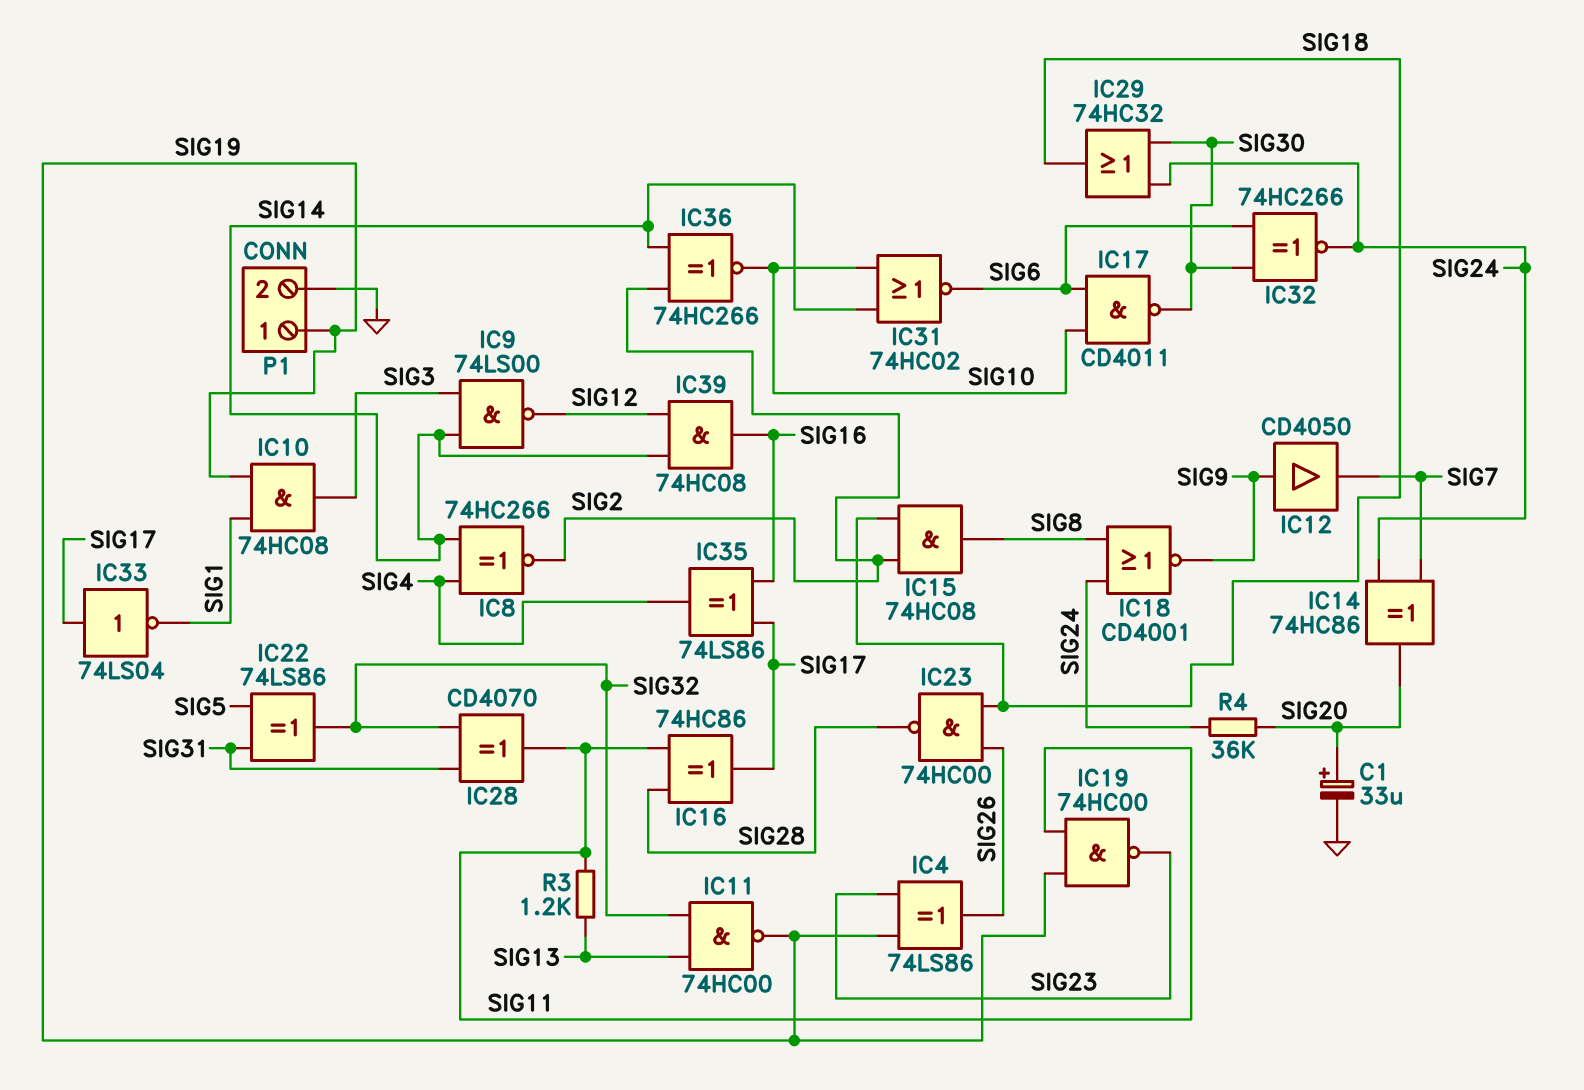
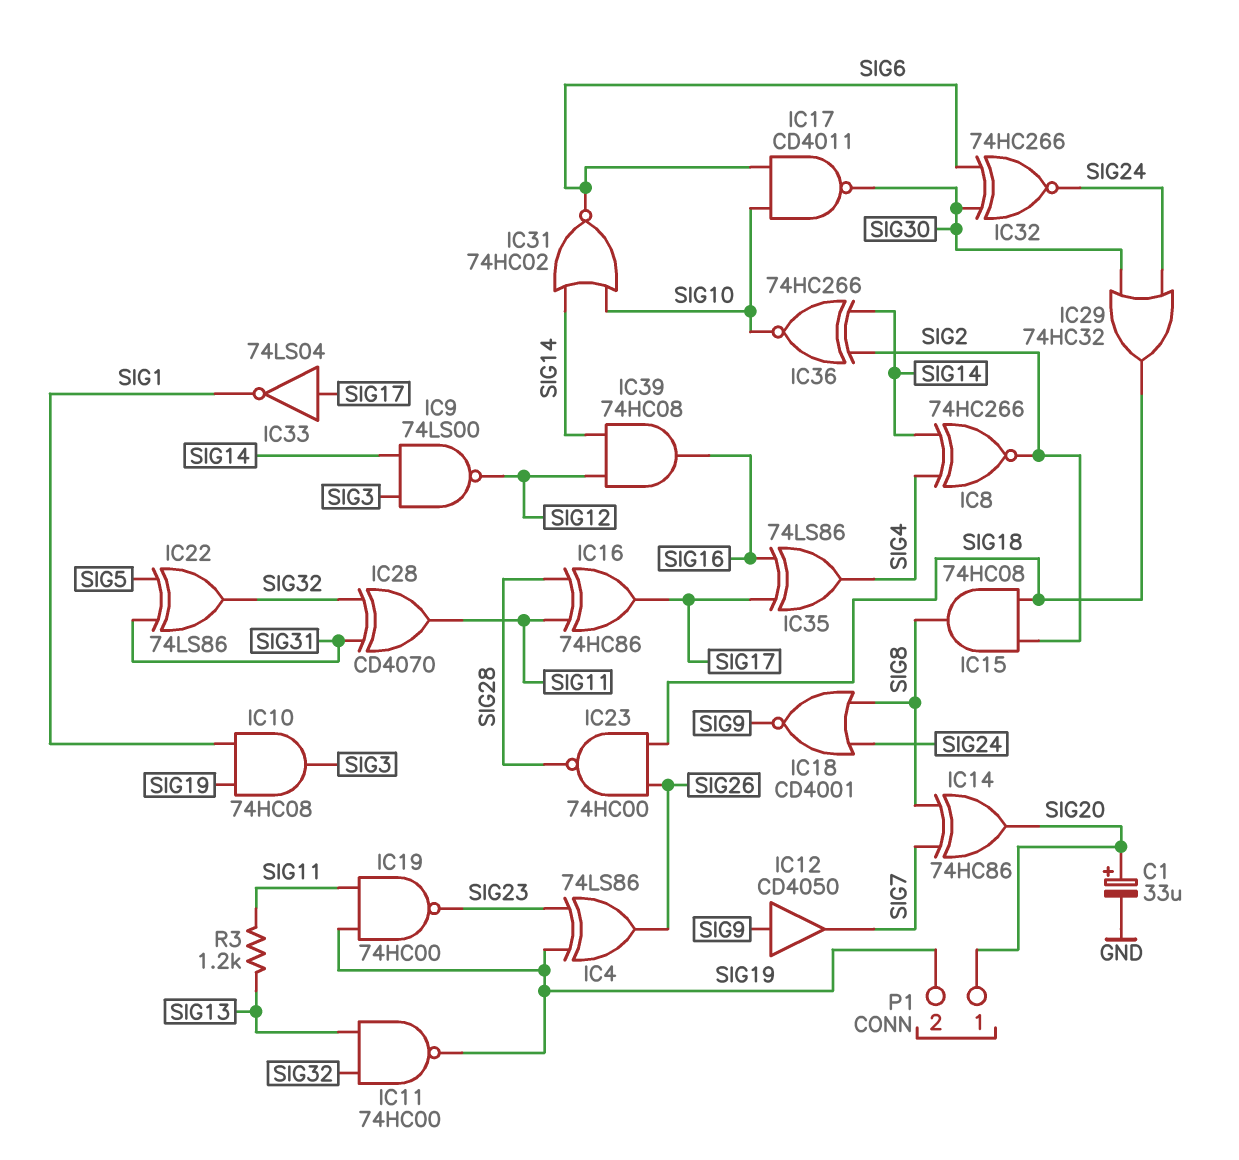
IC14: XOR 74HC86 (in SIG7, in SIG24, out SIG20) -> XOR 74HC86 (in SIG7, in SIG8, out SIG20)
P1 pin 1: SIG19 -> SIG20
P1 pin 2: GND -> SIG19
R4: 36k (SIG20, SIG24) -> none

